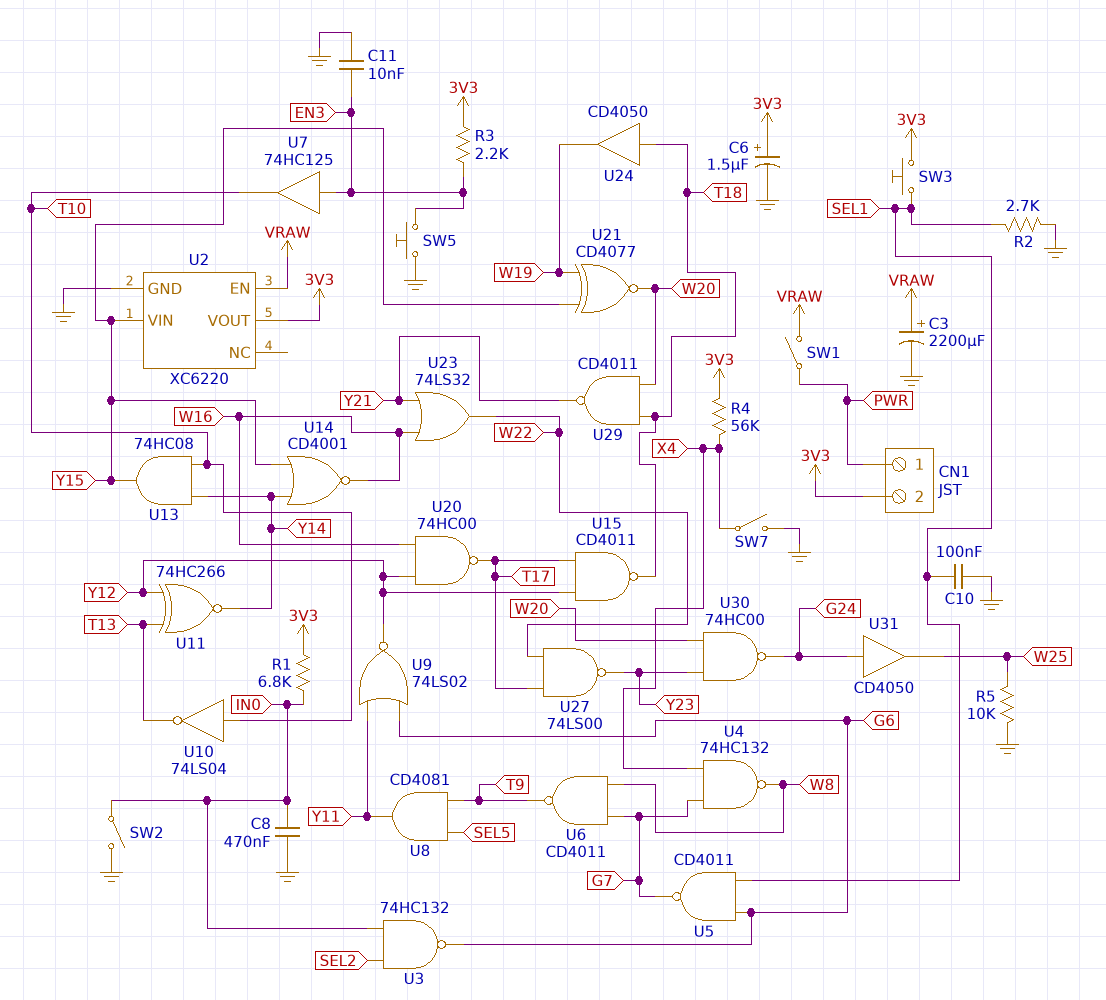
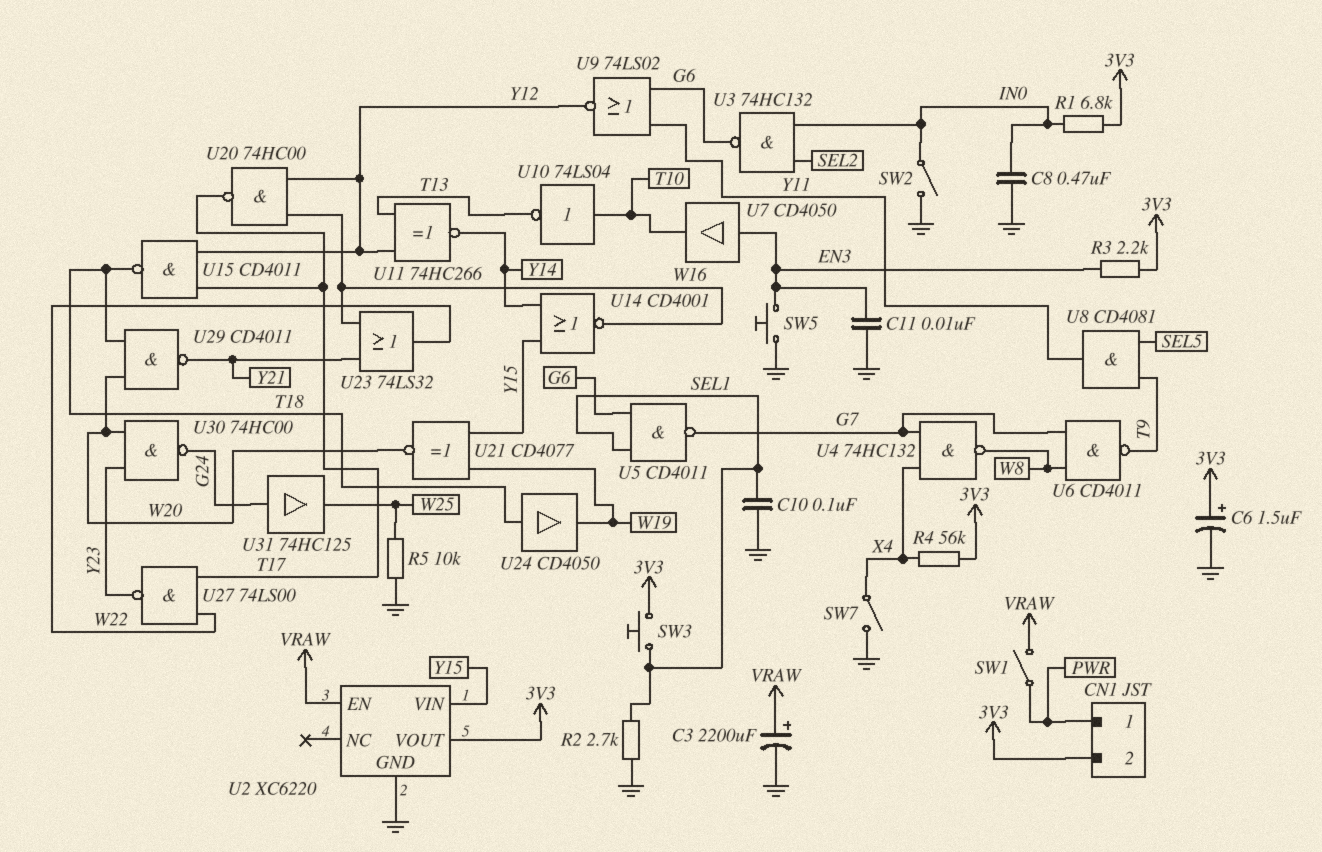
U7: buffer 74HC125 (in EN3, out T10) -> buffer CD4050 (in EN3, out T10)
U13: AND 74HC08 (in T10, in Y14, out Y15) -> none
U31: buffer CD4050 (in G24, out W25) -> buffer 74HC125 (in G24, out W25)

